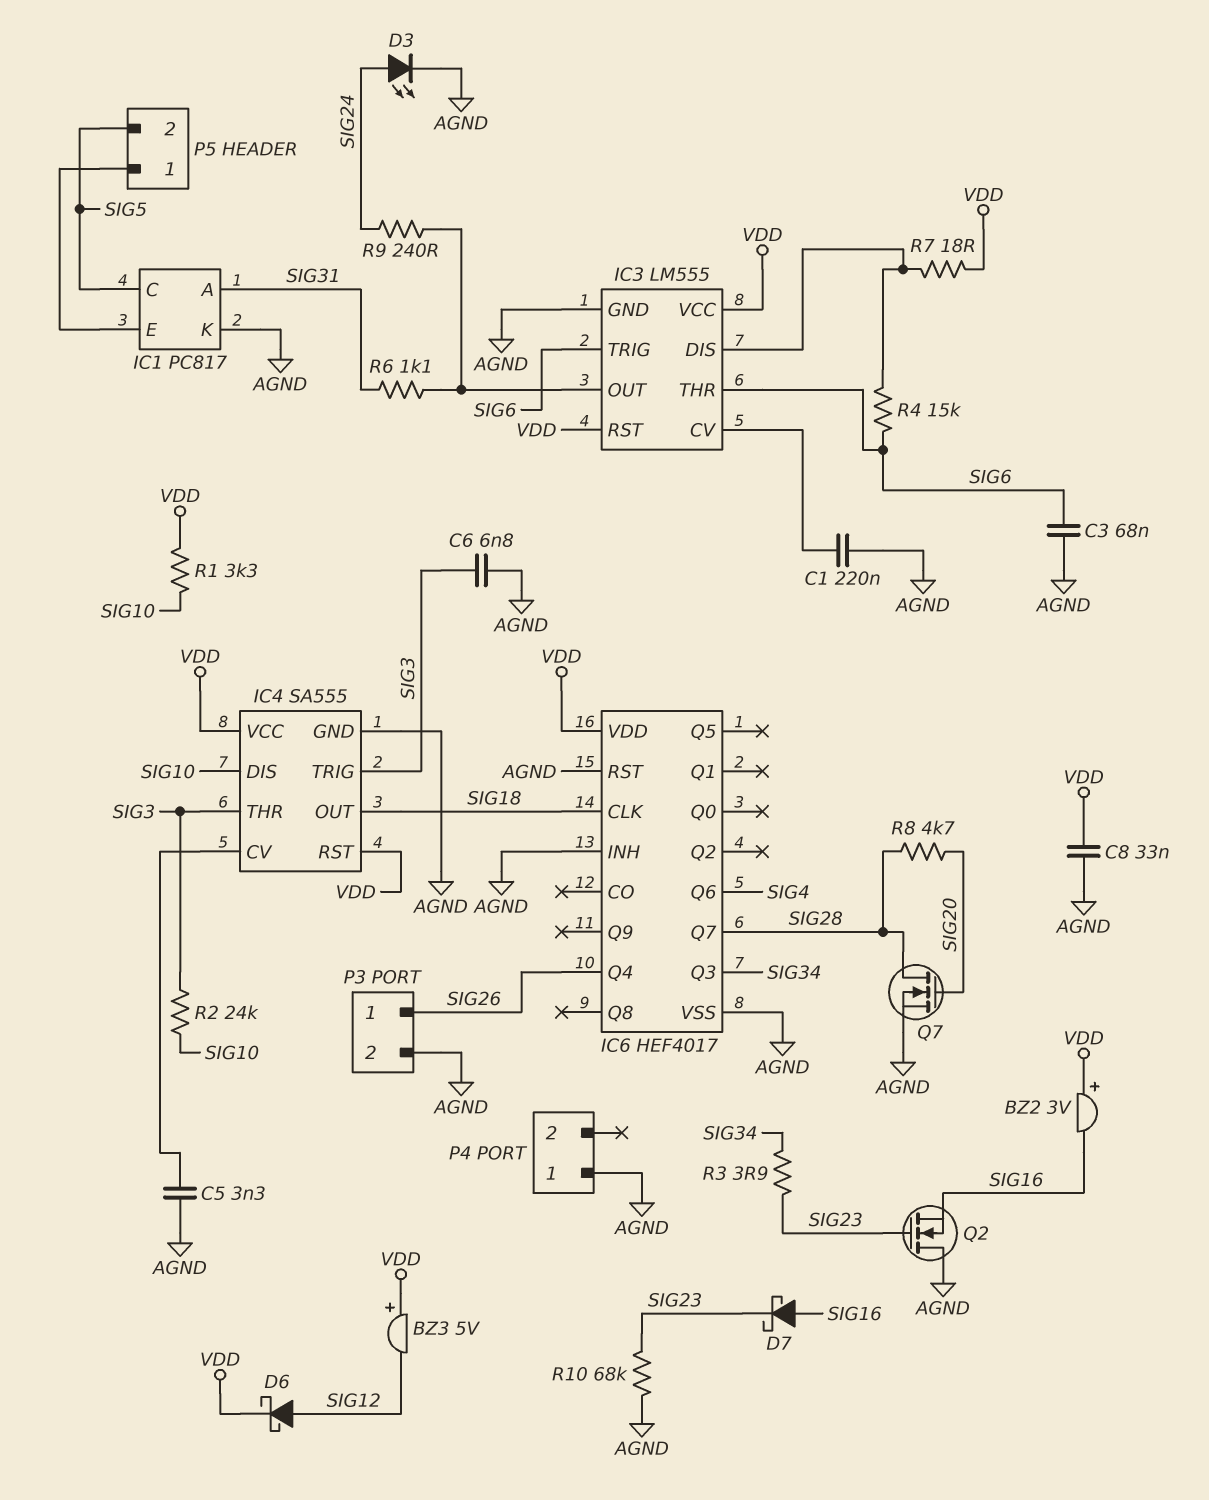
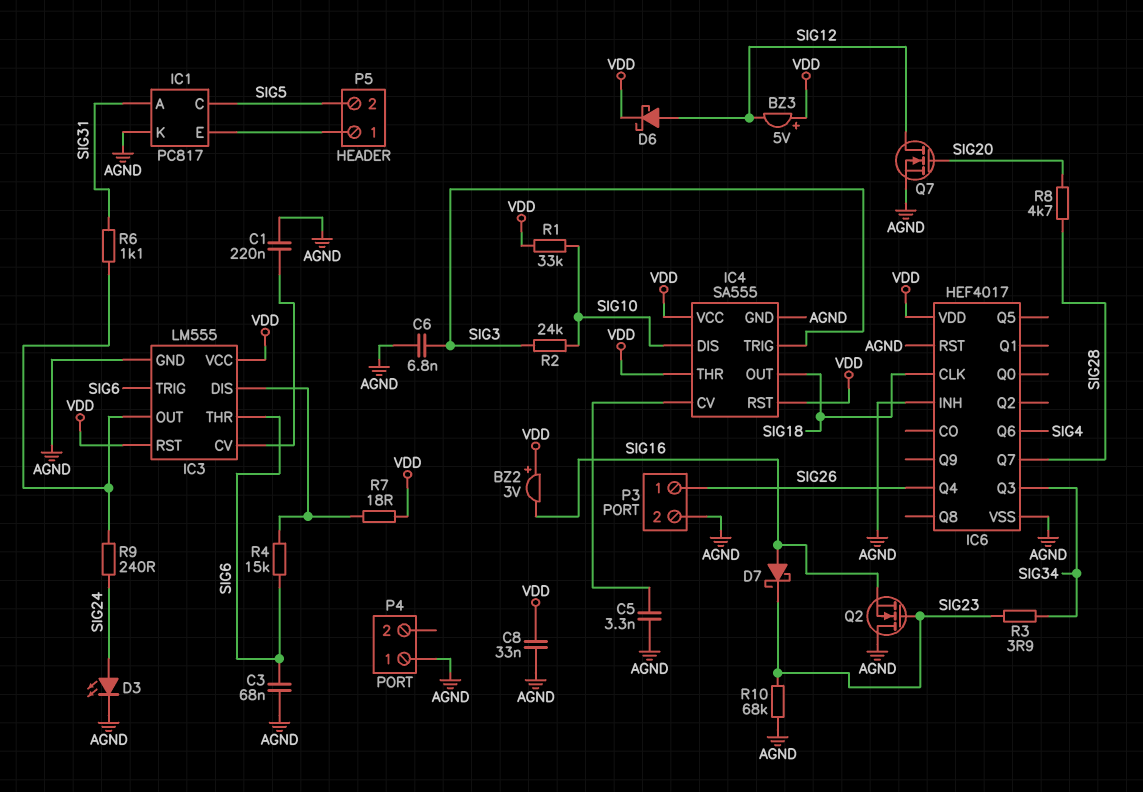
IC4 pin THR: SIG3 -> VDD
Q7: NMOS (G SIG20, D SIG28, S AGND) -> NMOS (G SIG20, D SIG12, S AGND)
R1: 3.3k (SIG10, VDD) -> 33k (SIG10, VDD)

